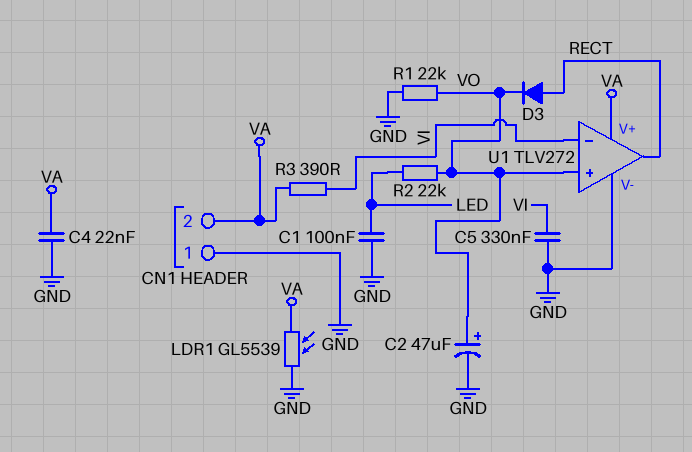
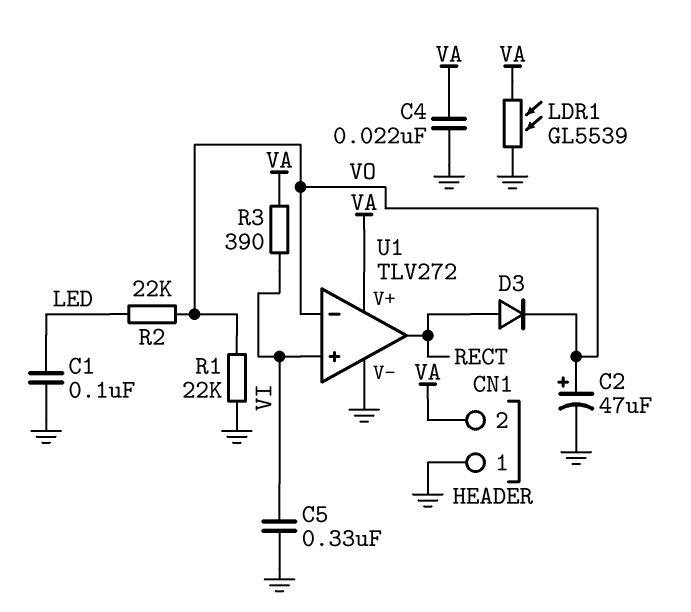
U1 pin in+: VO -> VI
U1 pin in-: VI -> VO

